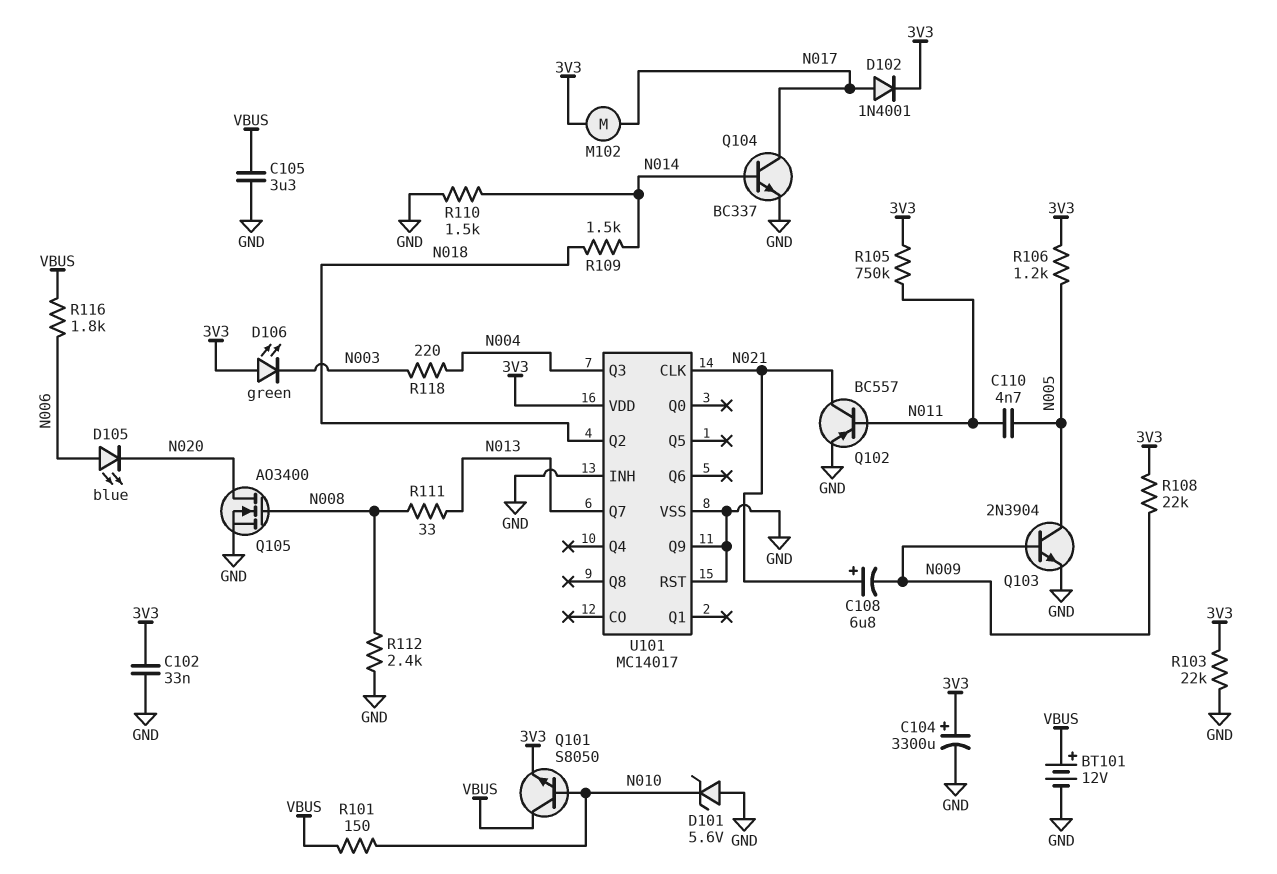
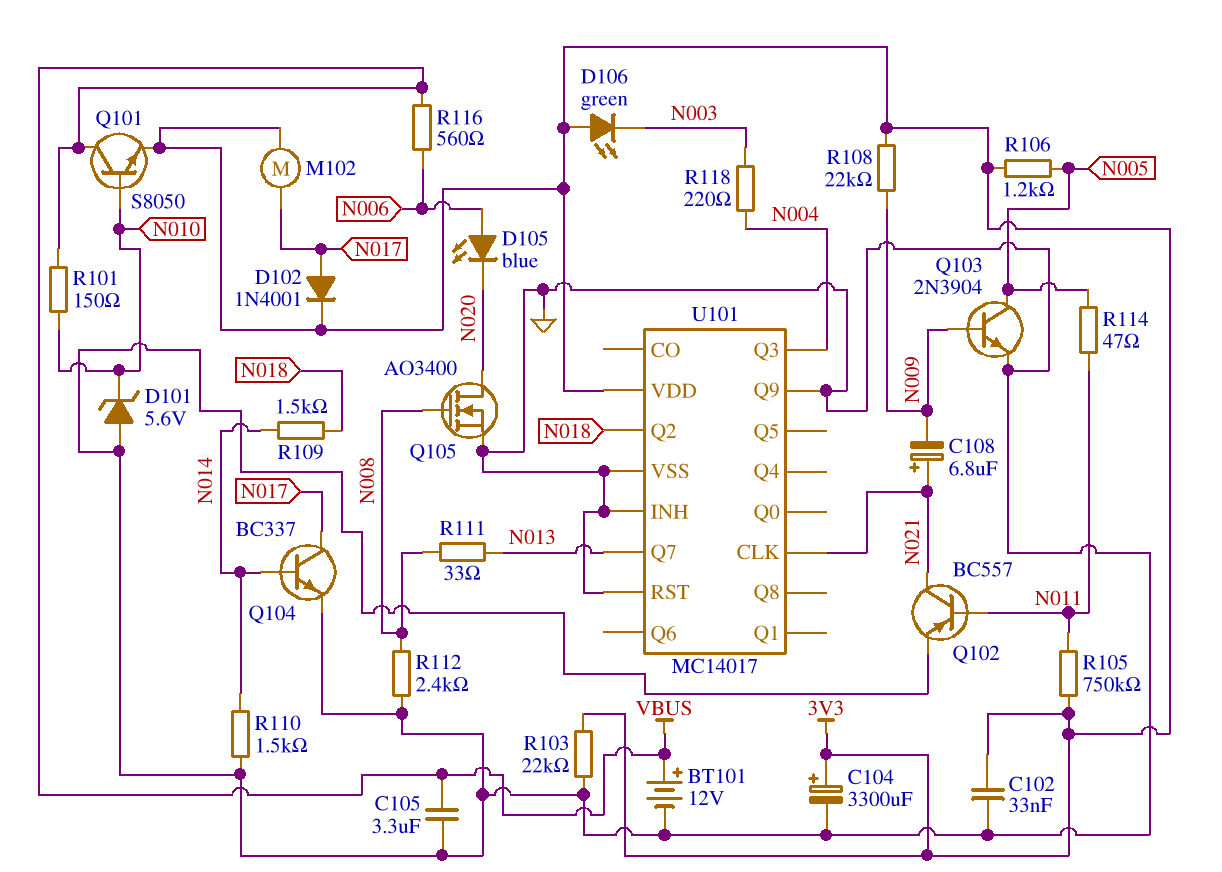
C110: 4.7nF (N005, N011) -> none
R114: none -> 47 (N005, N011)
R116: 1.8k (N006, VBUS) -> 560 (N006, VBUS)

